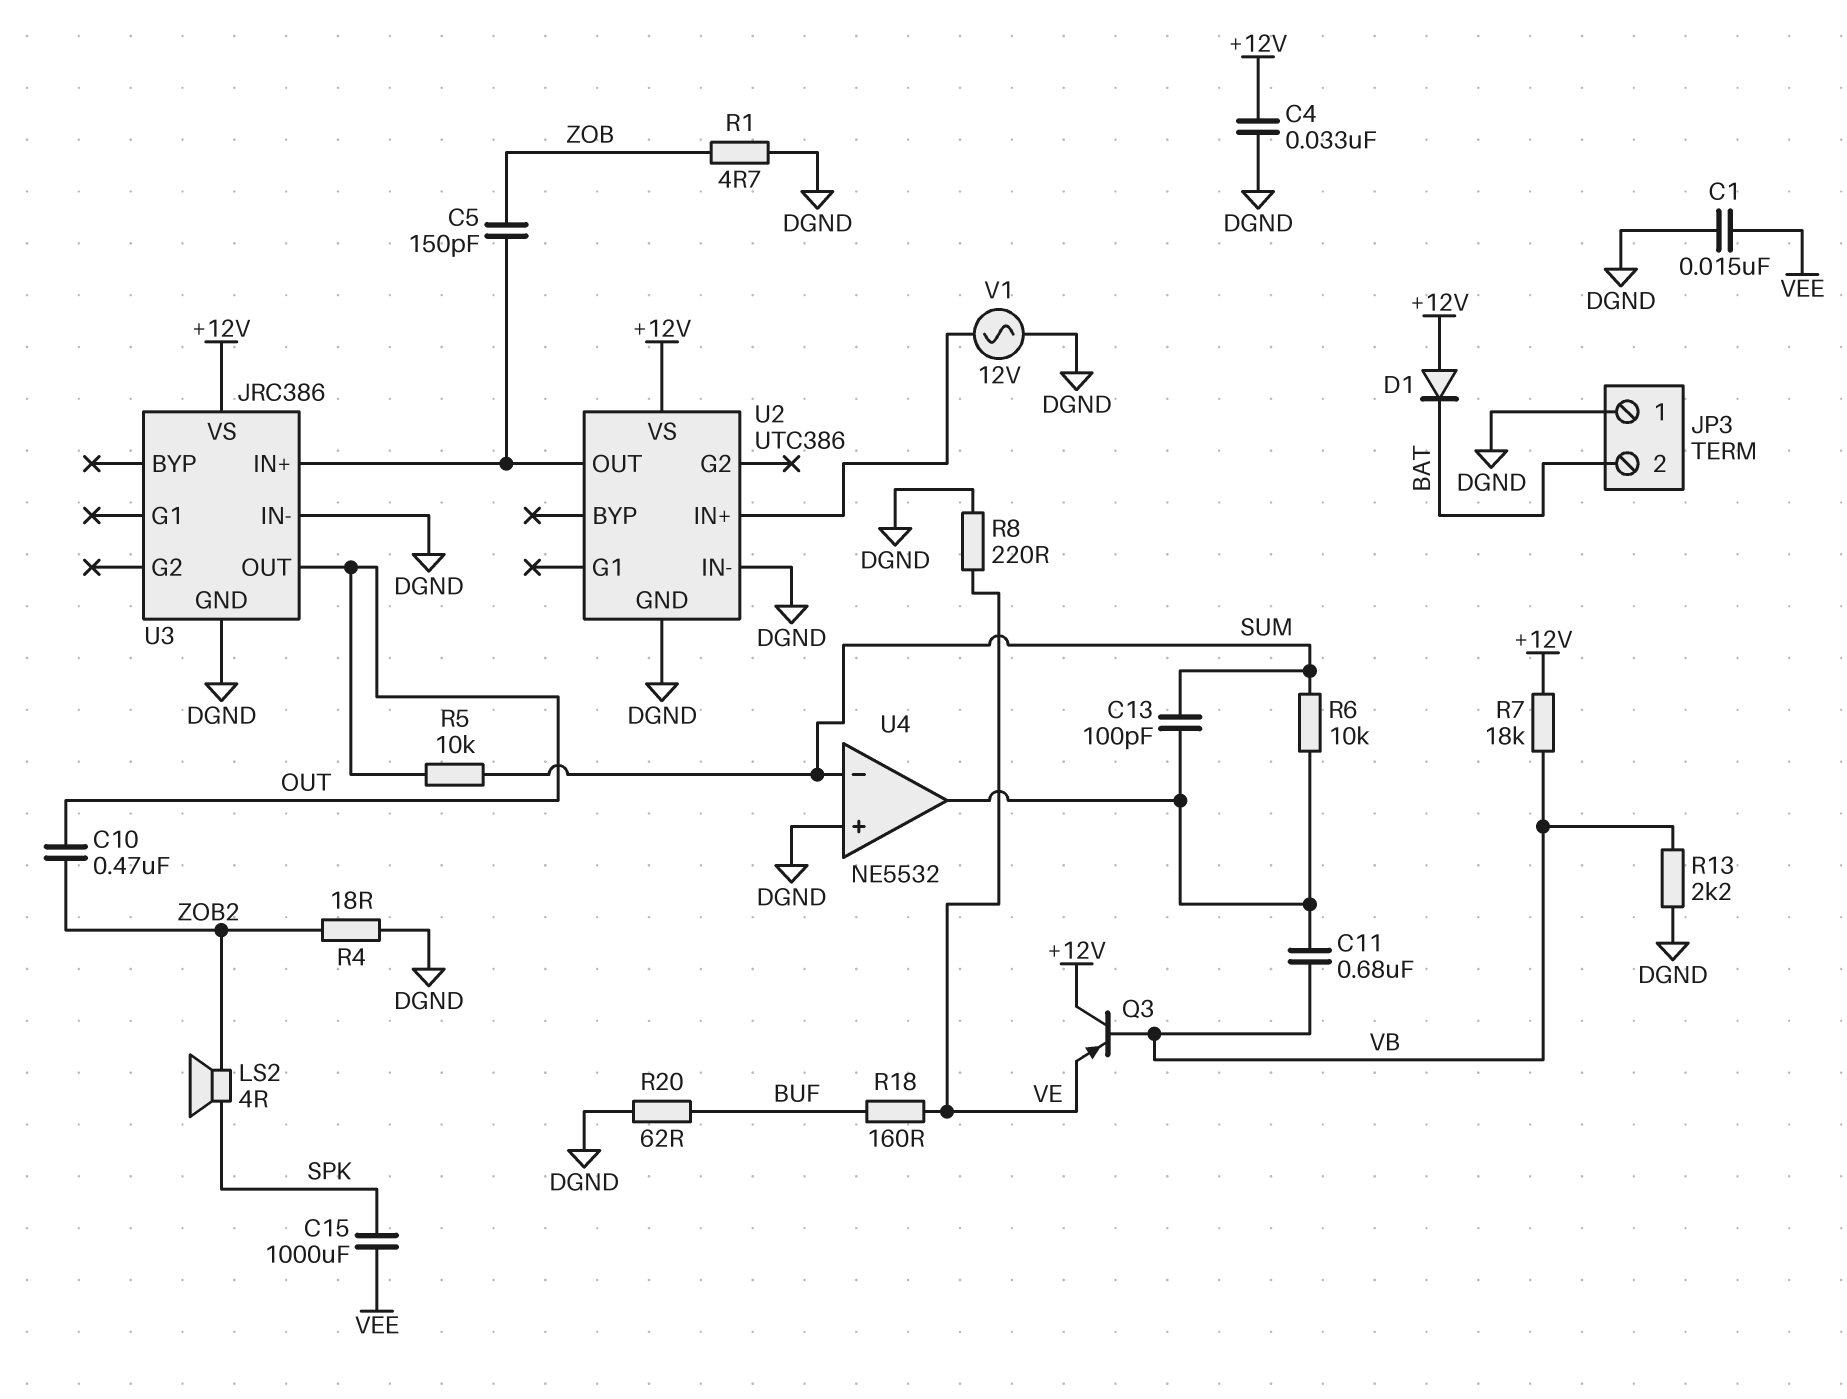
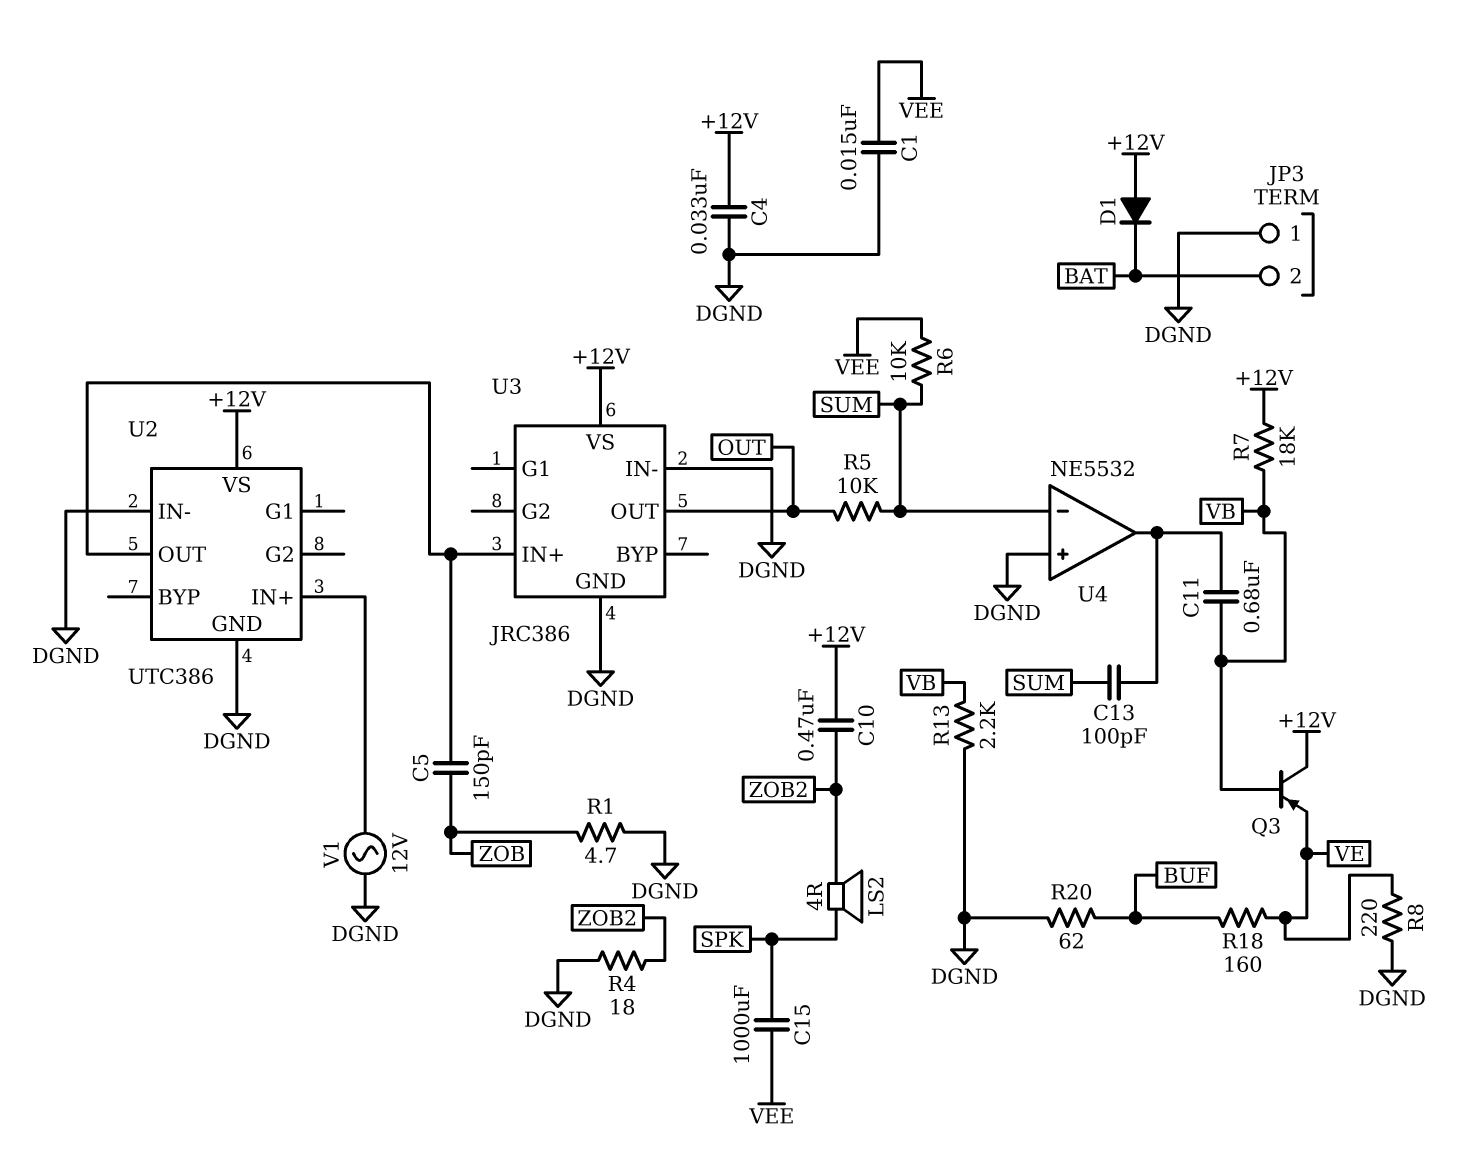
C10: 470nF (OUT, ZOB2) -> 470nF (+12V, ZOB2)
R6: 10k (SUM, U4/out) -> 10k (SUM, VEE)

